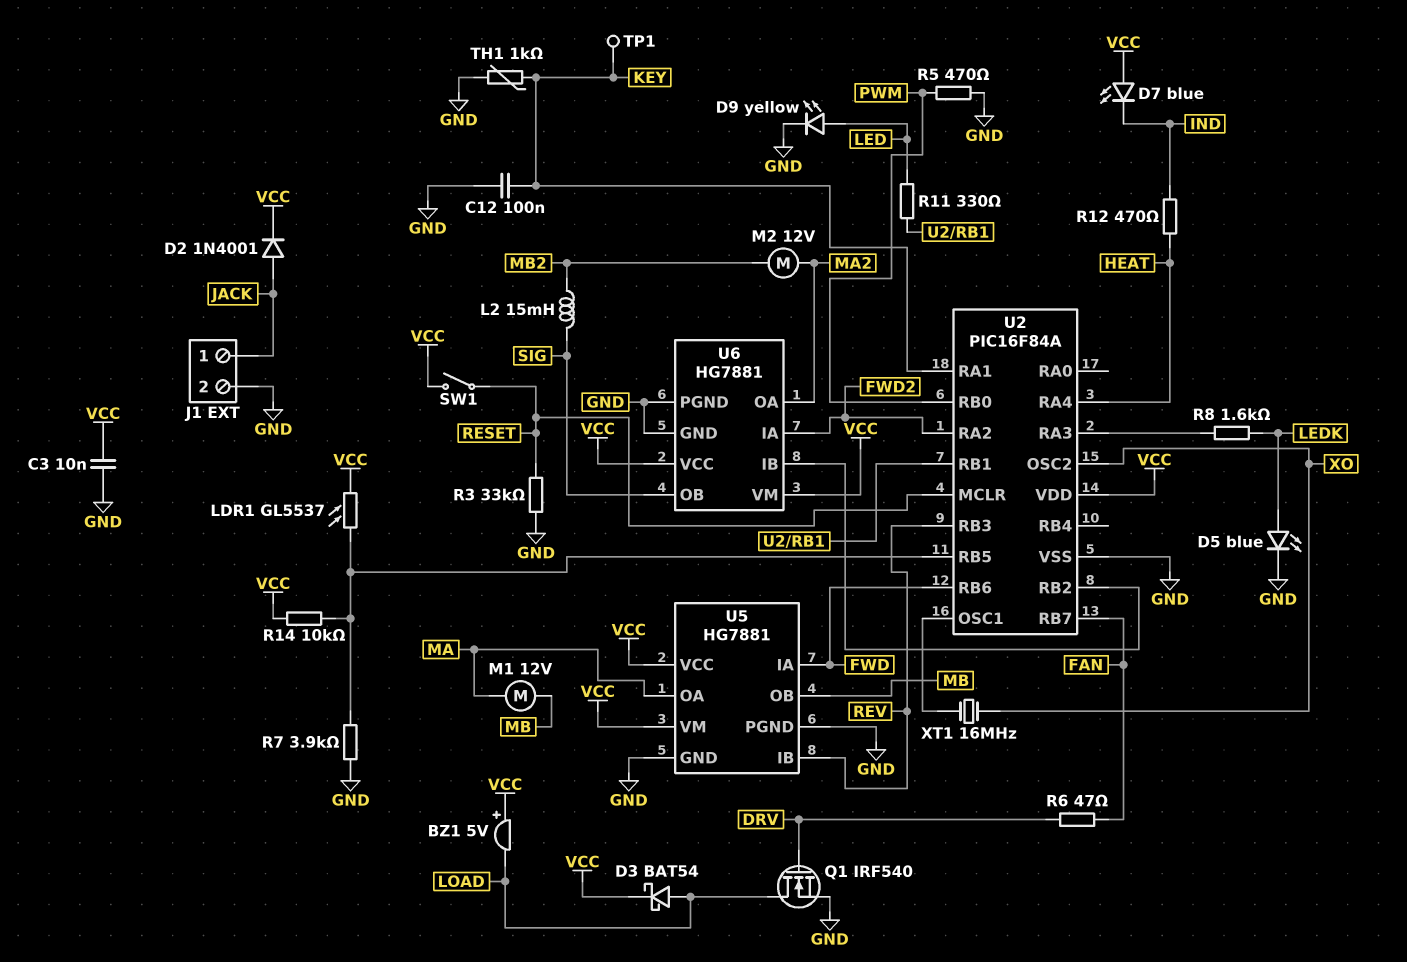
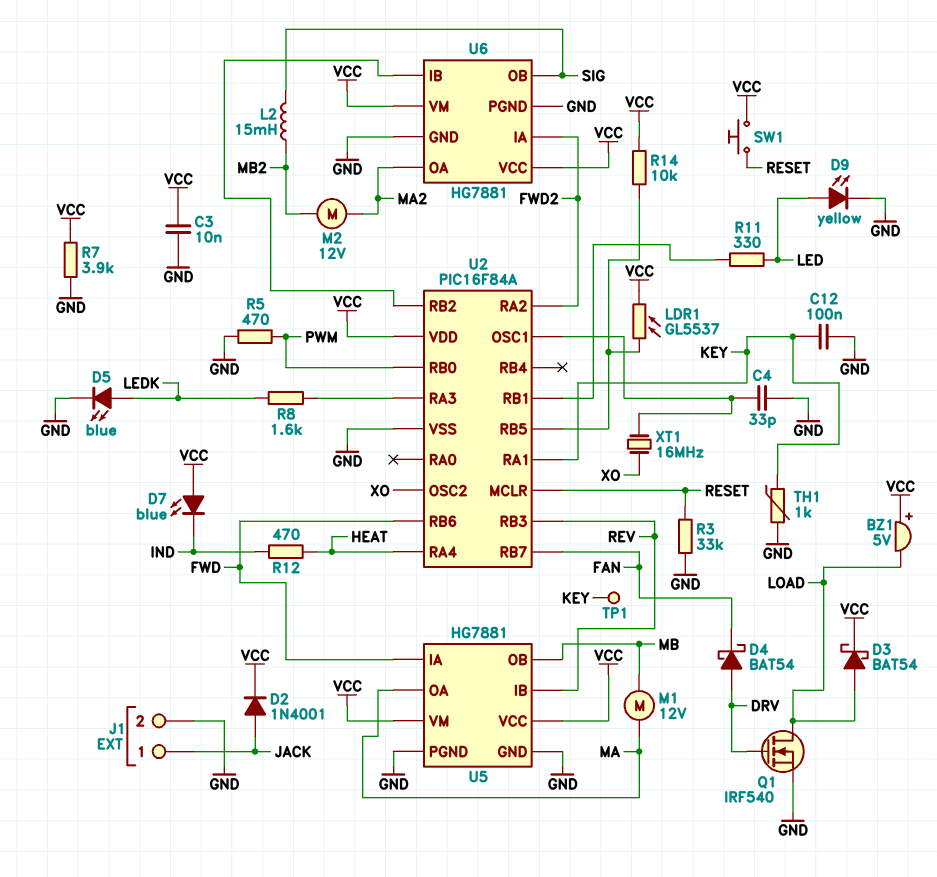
C4: none -> 33pF (GND, U2/OSC1)
D4: none -> schottky BAT54 (A DRV, K FAN)
R6: 47 (DRV, FAN) -> none
R7: 3.9k (GND, U2/RB5) -> 3.9k (GND, VCC)
SW1: switch (RESET, VCC) -> button (RESET, VCC)

